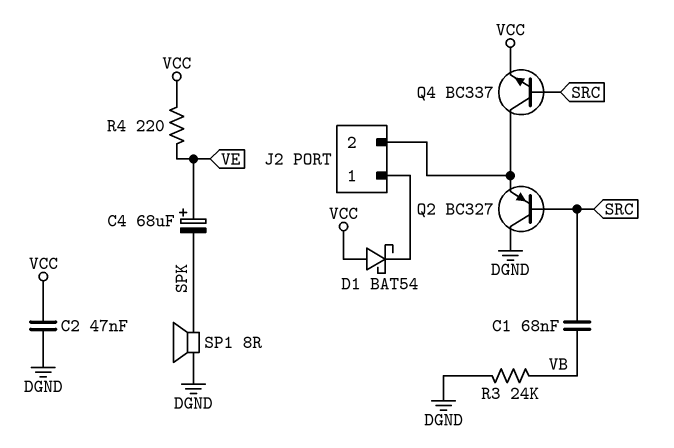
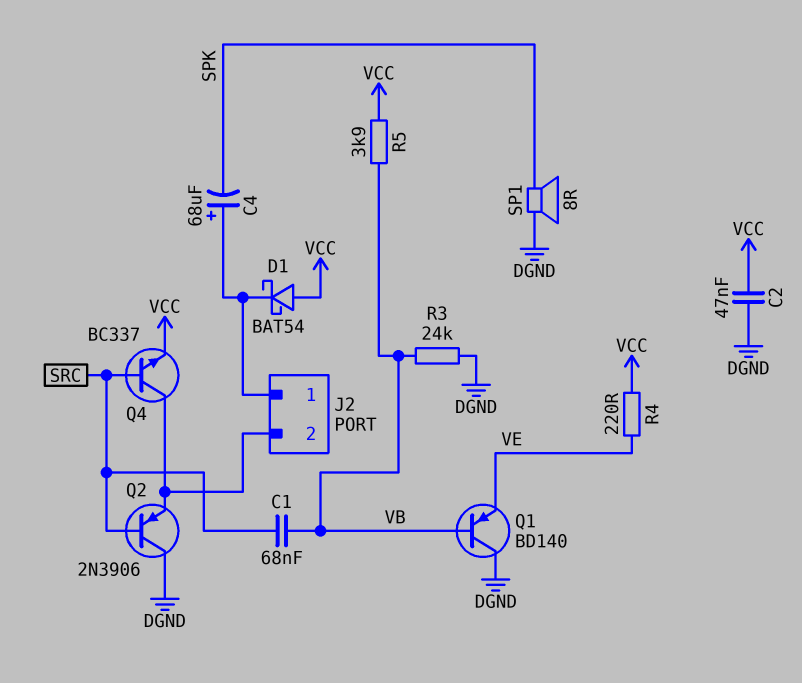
C4: 68uF (plus VE, minus SPK) -> 68uF (plus J2/1, minus SPK)
Q1: none -> PNP BD140 (B VB, C DGND, E VE)
Q2: PNP BC327 (B SRC, C DGND, E J2/2) -> PNP 2N3906 (B SRC, C DGND, E J2/2)
R5: none -> 3.9k (VB, VCC)

